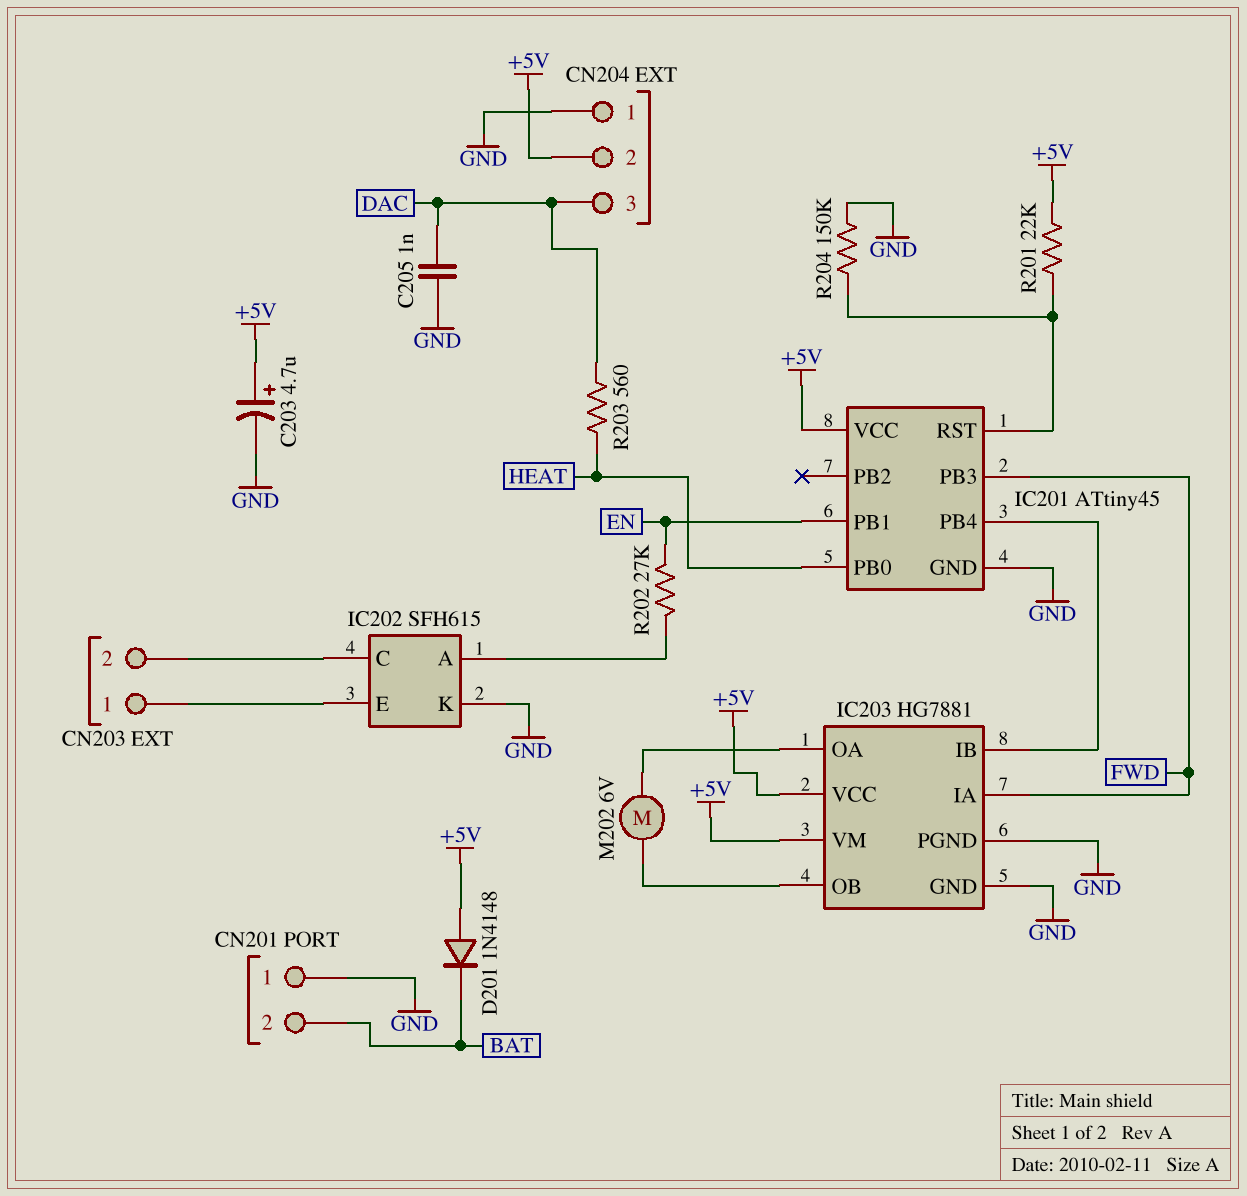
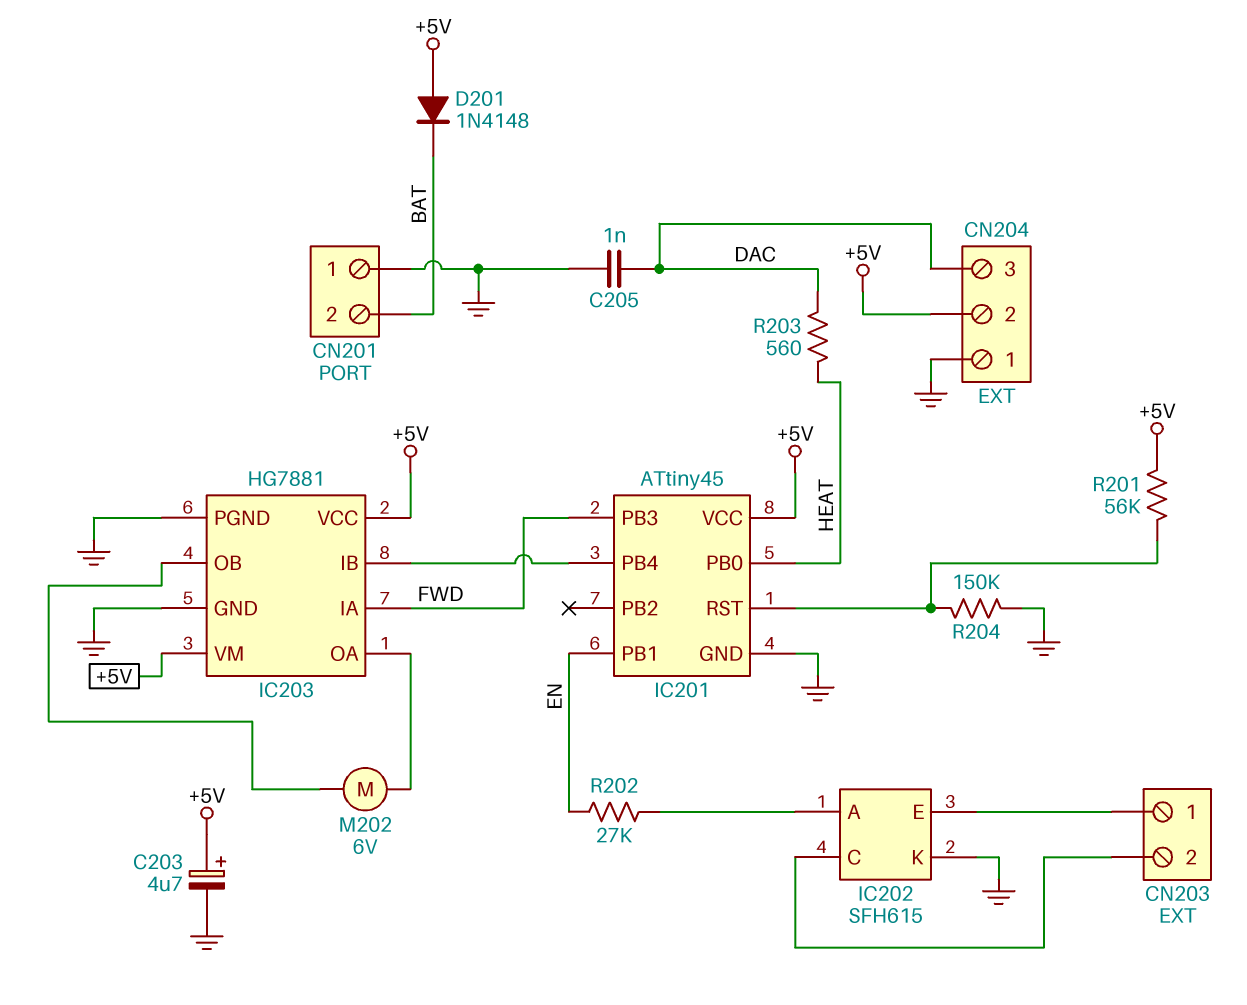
R201: 22k (+5V, IC201/RST) -> 56k (+5V, IC201/RST)

